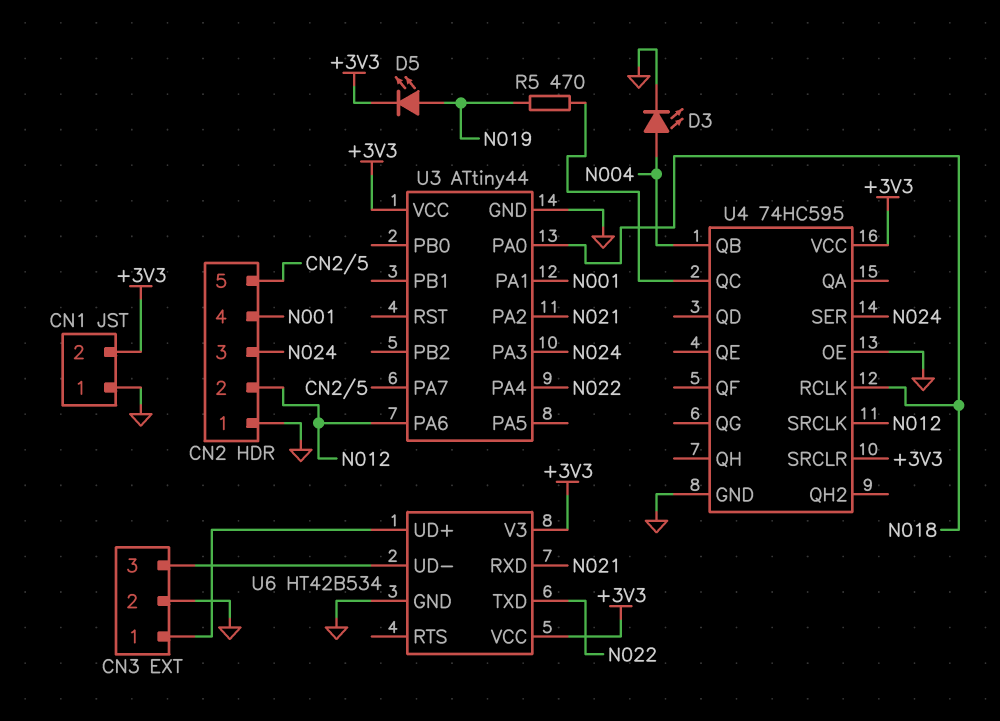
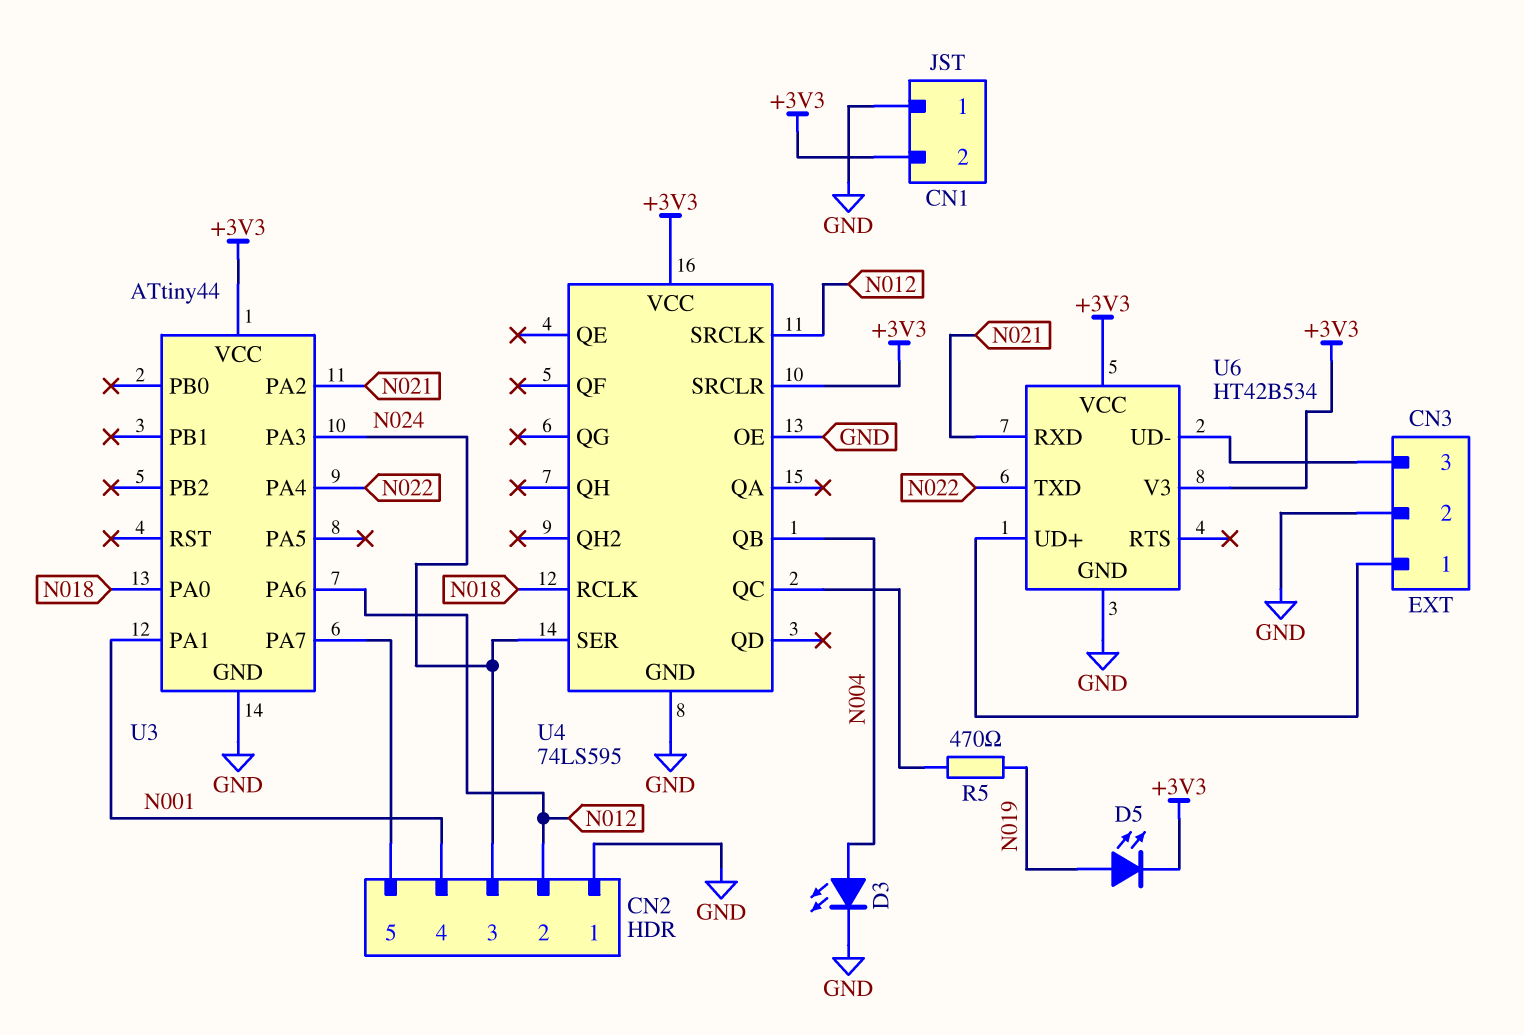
U4: 74HC595 -> 74LS595

